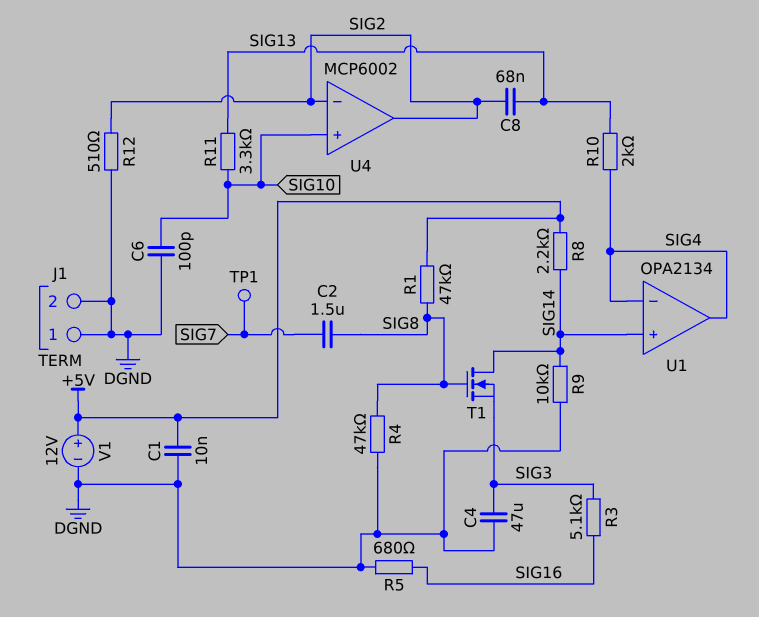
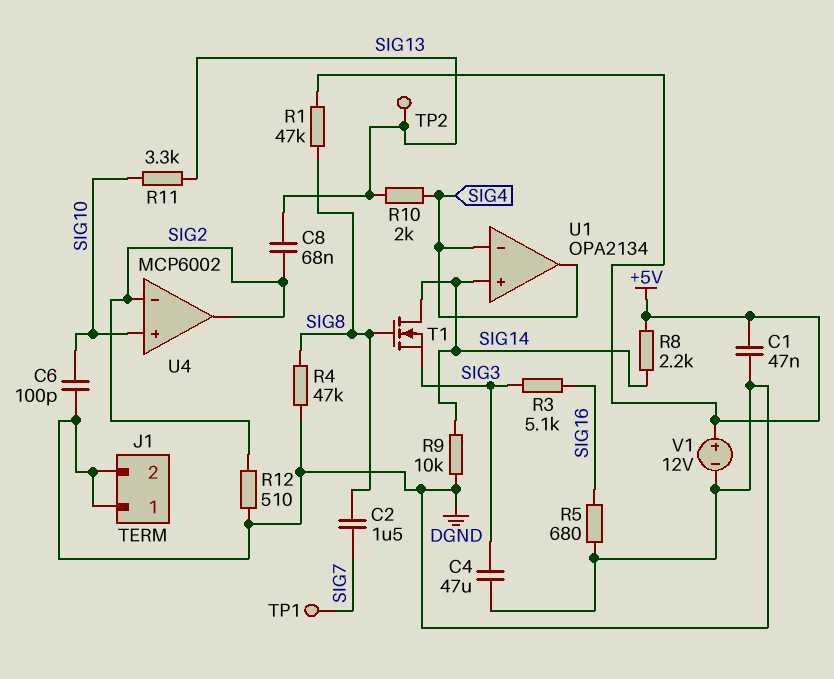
C1: 10nF (+5V, DGND) -> 47nF (+5V, DGND)
TP2: none -> test point (SIG13)

